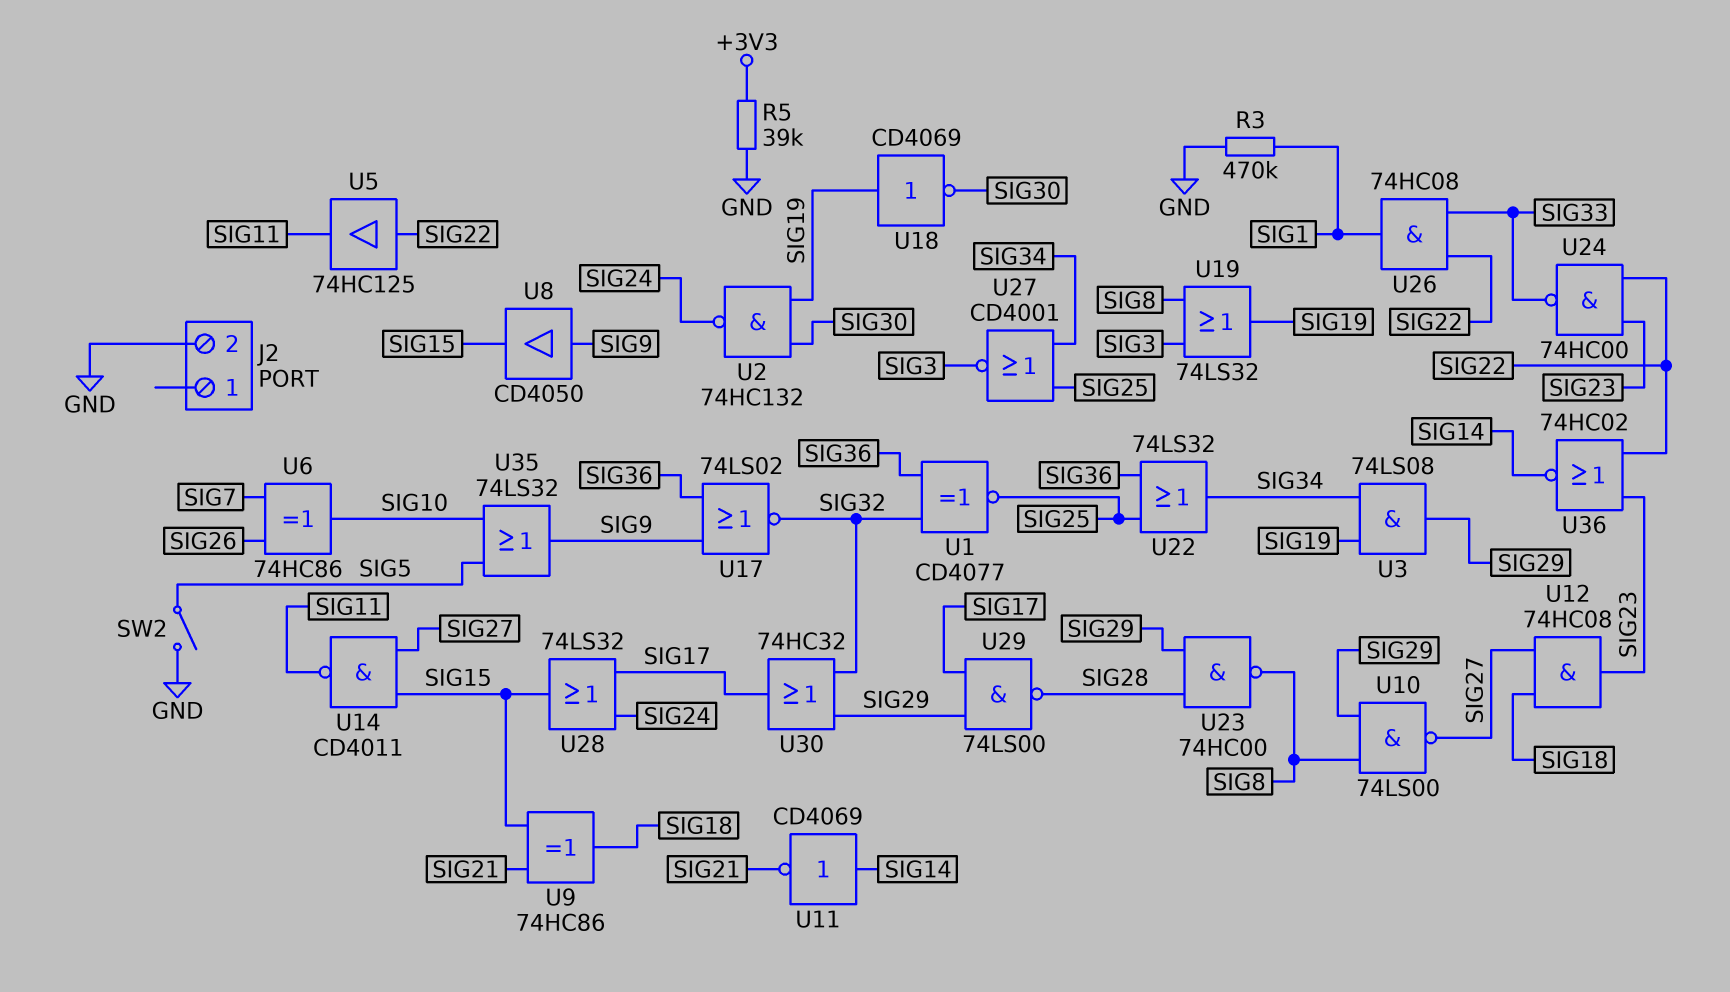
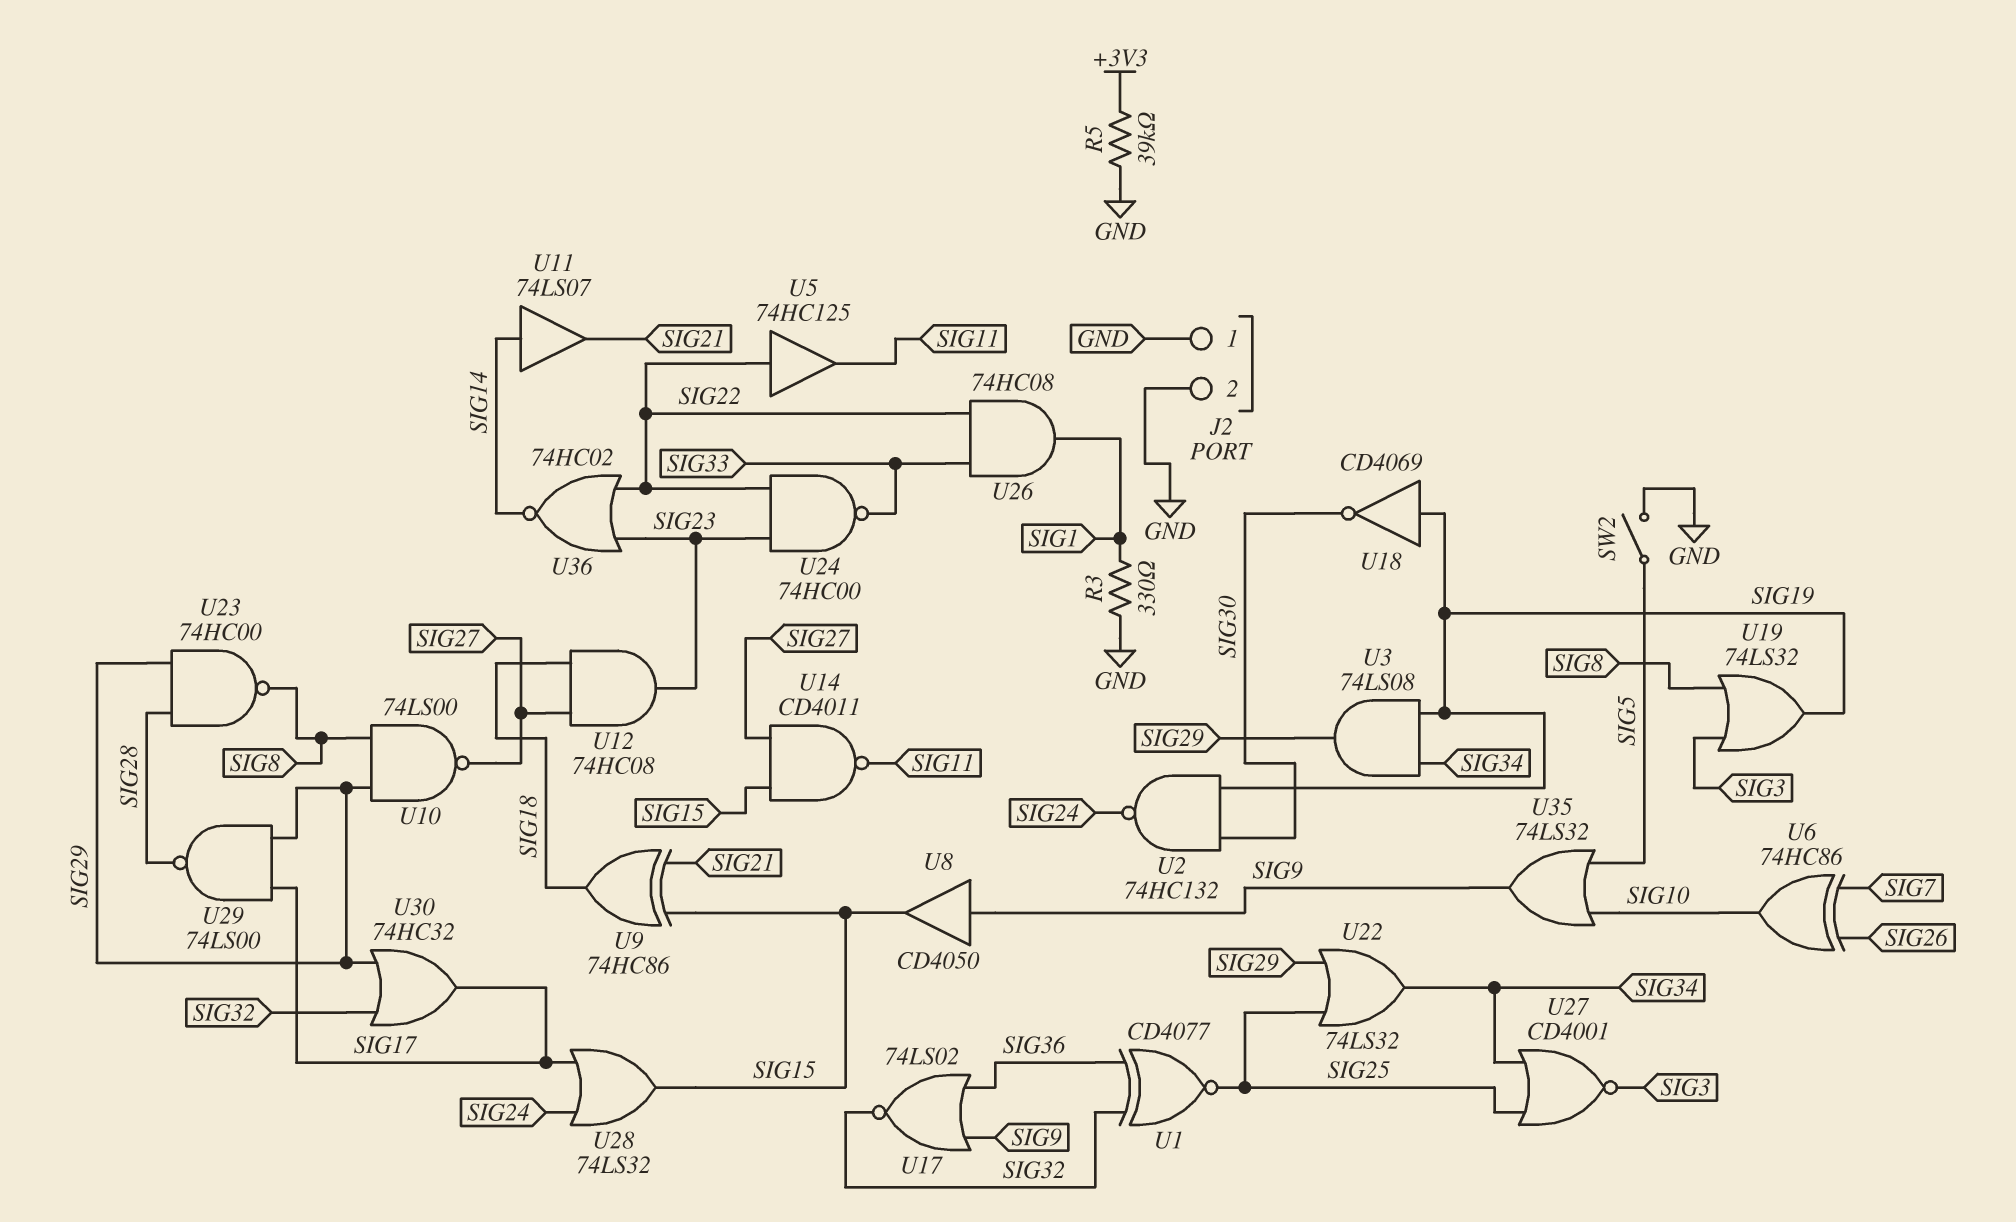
J2 pin 1: none -> GND
R3: 470k (GND, SIG1) -> 330 (GND, SIG1)
U11: NOT CD4069 (in SIG14, out SIG21) -> buffer 74LS07 (in SIG14, out SIG21)
U22: OR 74LS32 (in SIG25, in SIG36, out SIG34) -> OR 74LS32 (in SIG25, in SIG29, out SIG34)

